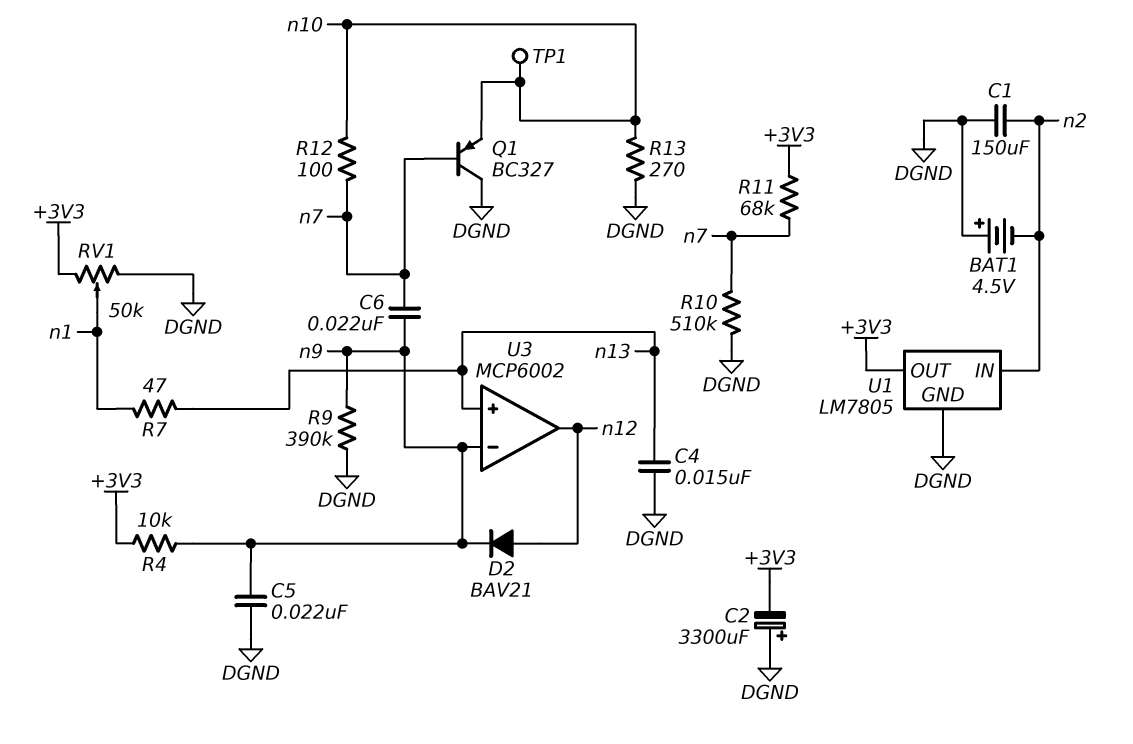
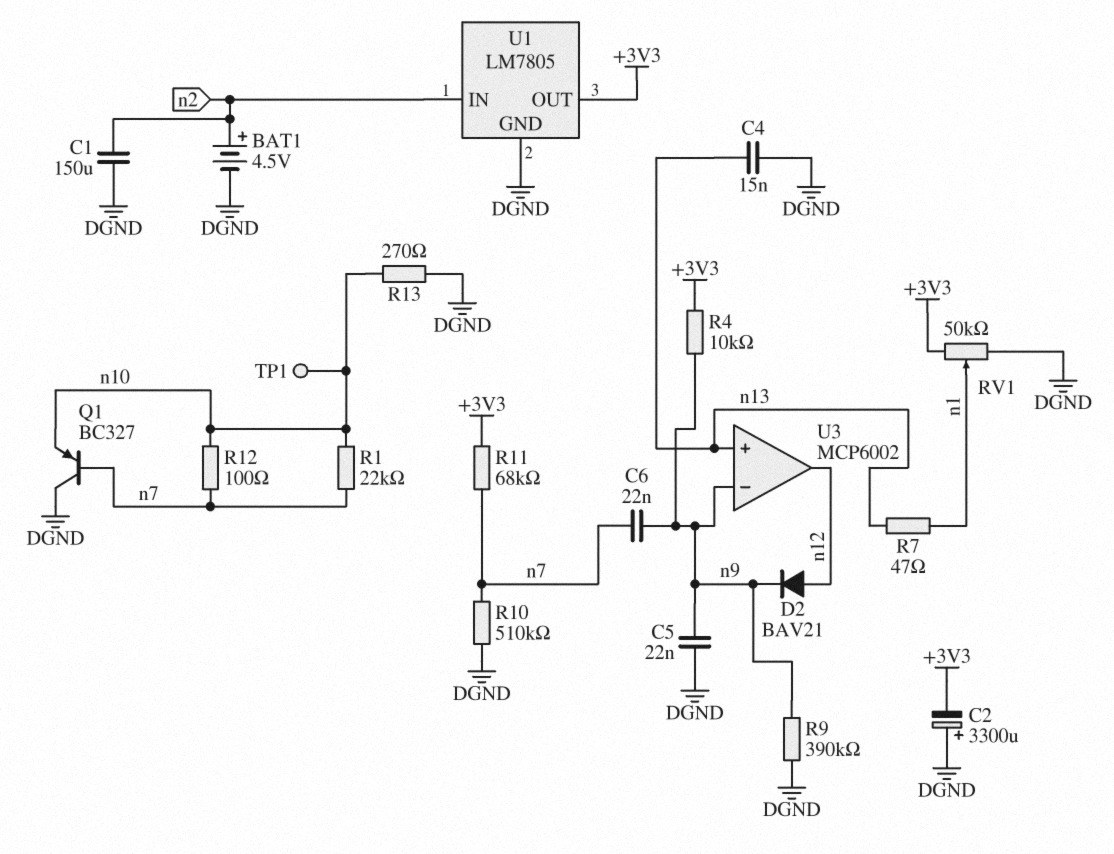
BAT1: 4.5V (plus DGND, minus n2) -> 4.5V (plus n2, minus DGND)
R1: none -> 22k (n7, n10)

